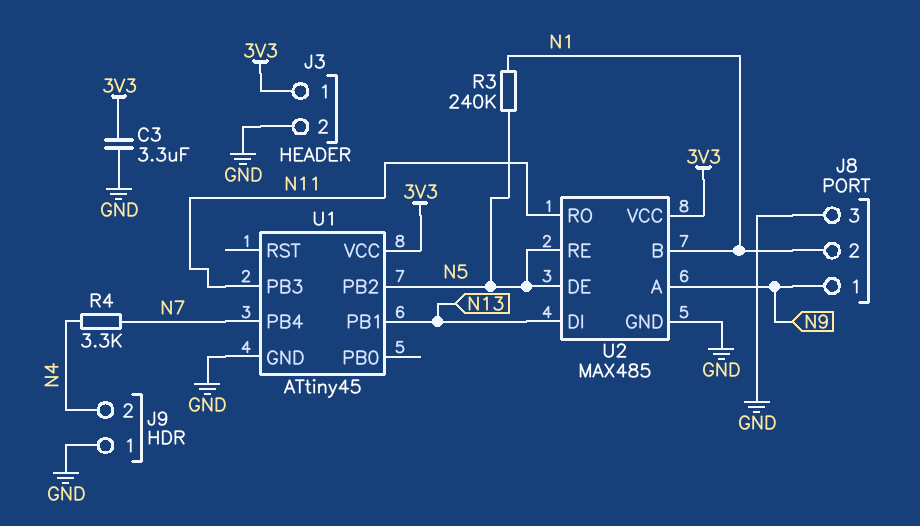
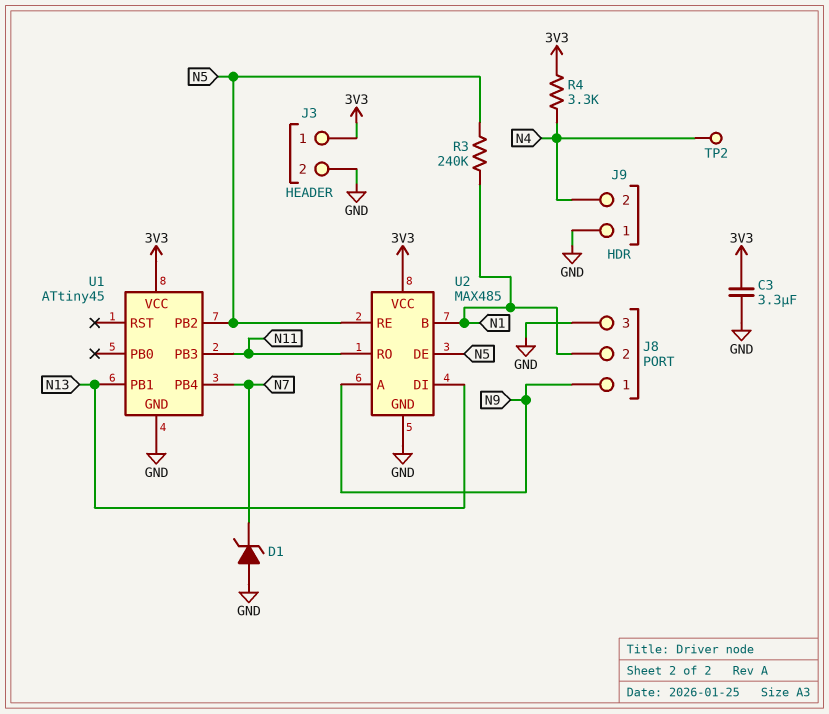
D1: none -> zener (A GND, K N7)
R4: 3.3k (N4, N7) -> 3.3k (3V3, N4)
TP2: none -> test point (N4)

